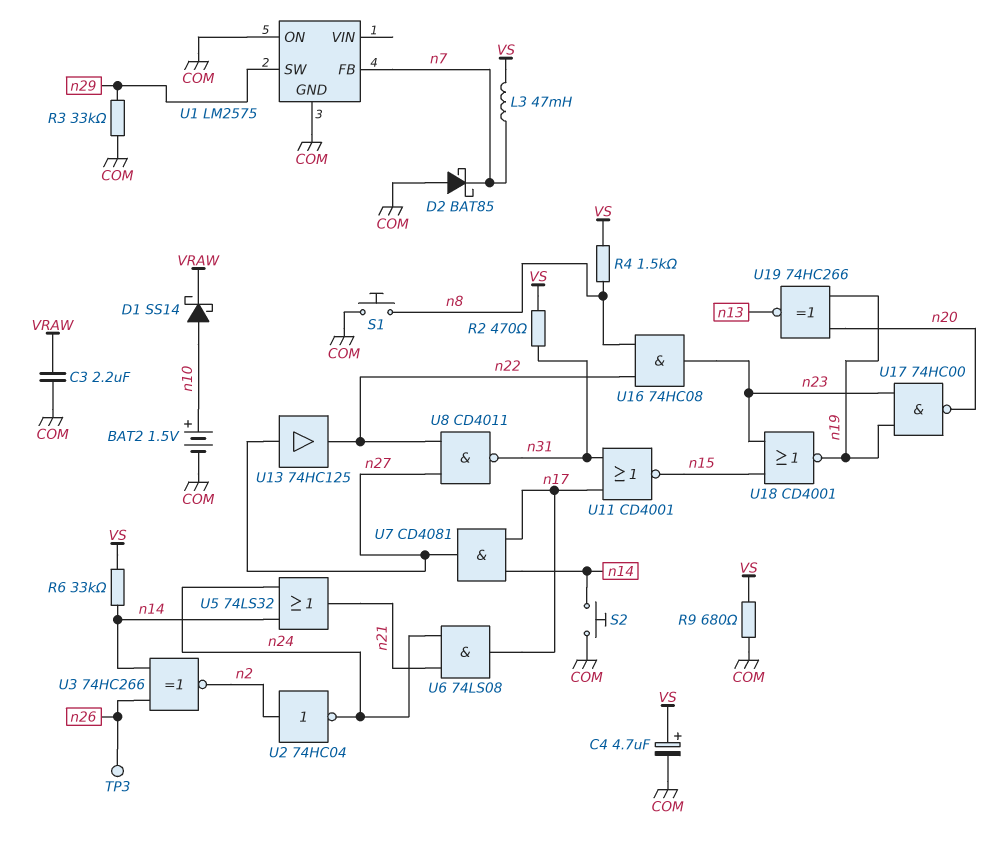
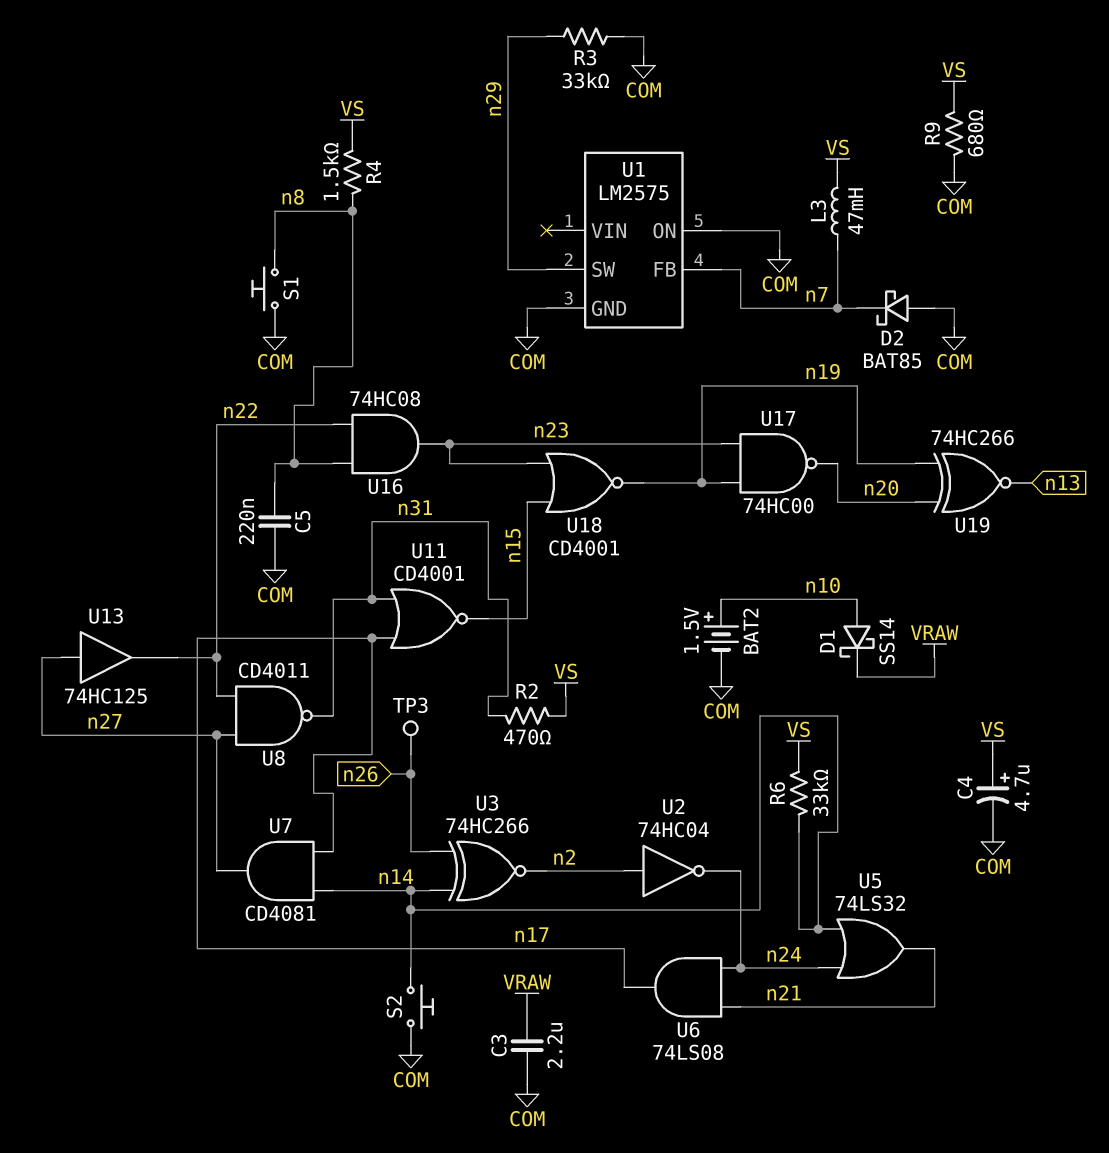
C5: none -> 220nF (COM, n8)

